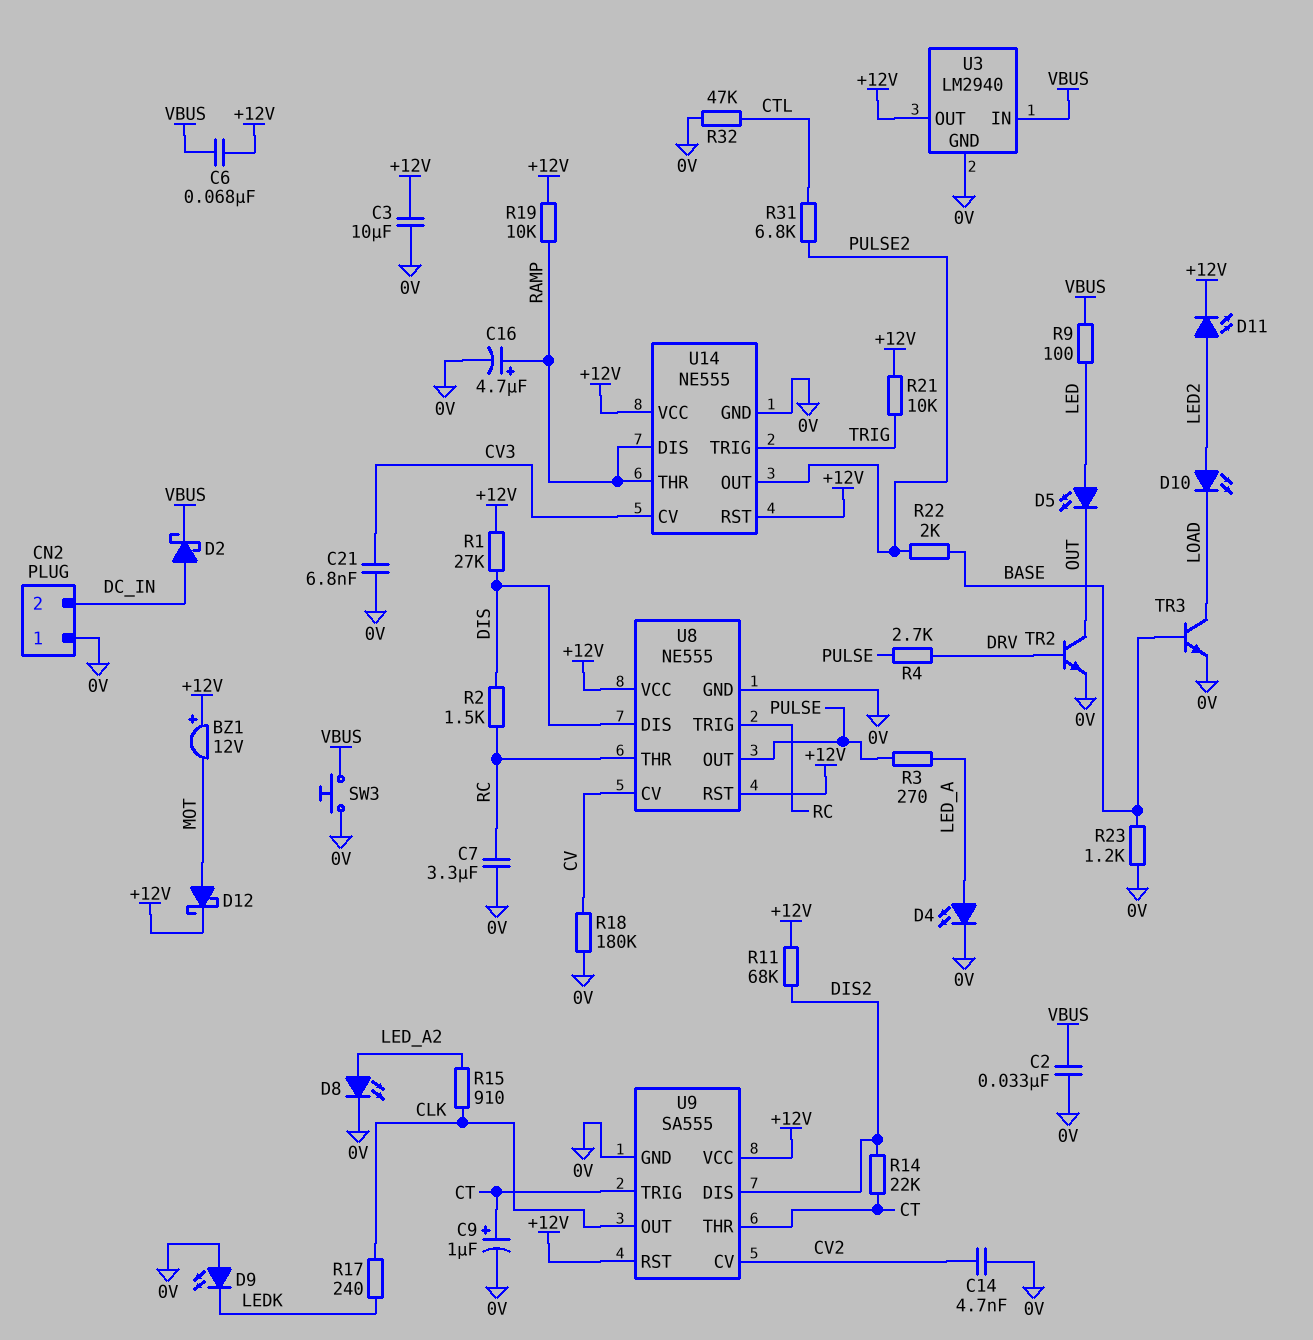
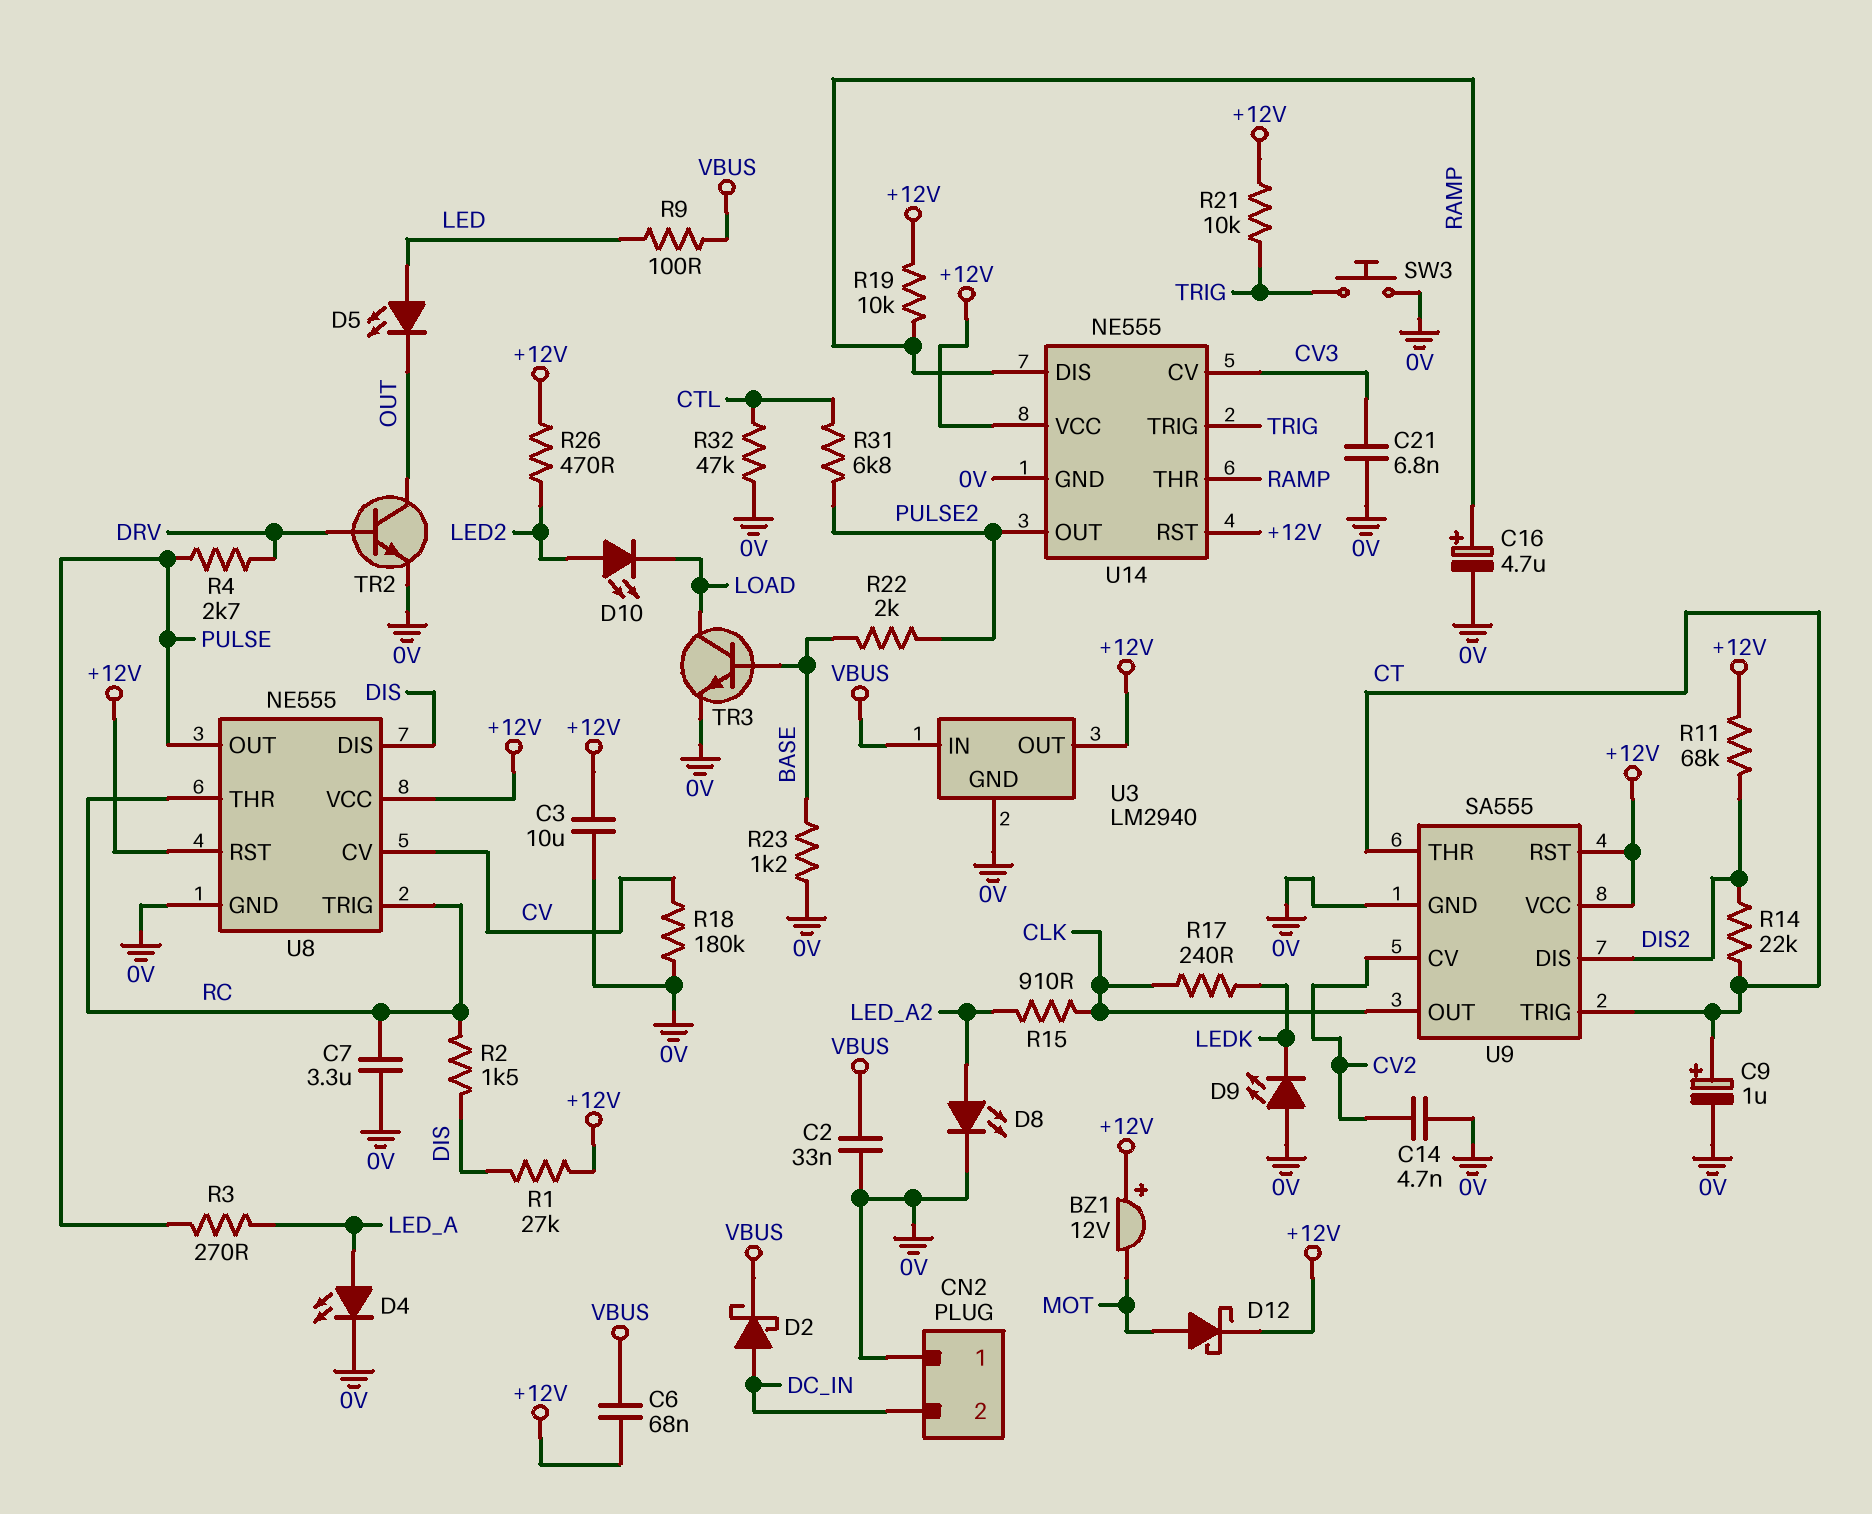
D11: LED (A LED2, K +12V) -> none
R26: none -> 470 (+12V, LED2)
SW3: button (0V, VBUS) -> button (0V, TRIG)

